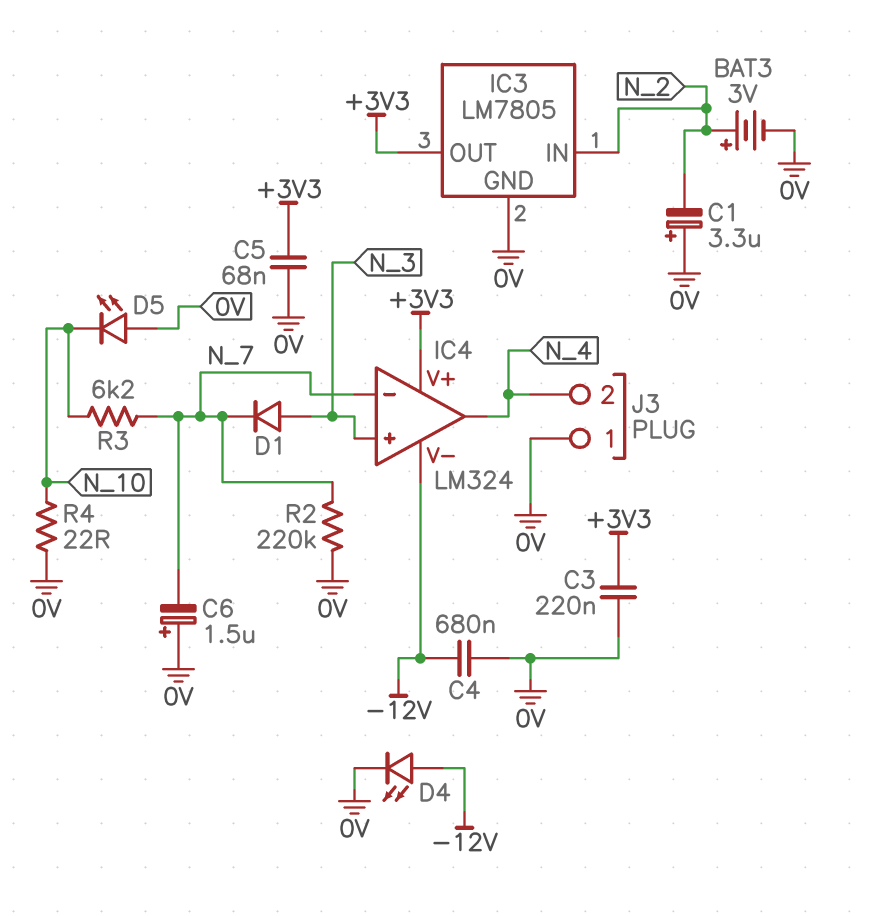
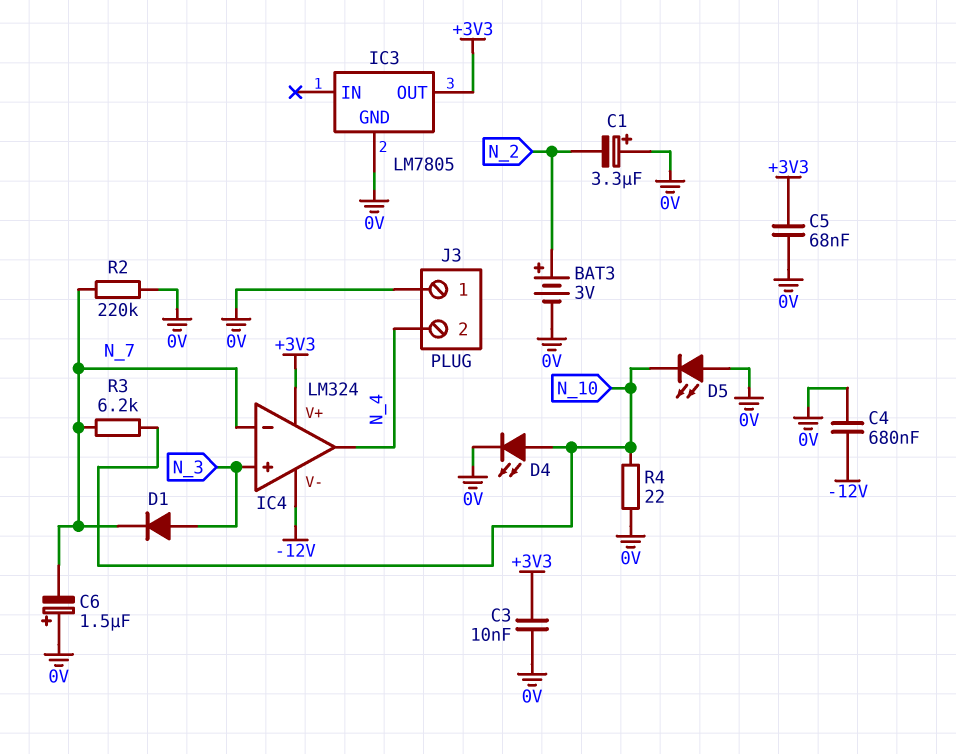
C3: 220nF (+3V3, 0V) -> 10nF (+3V3, 0V)
D4: LED (A -12V, K 0V) -> LED (A N_10, K 0V)
IC3 pin IN: N_2 -> none

